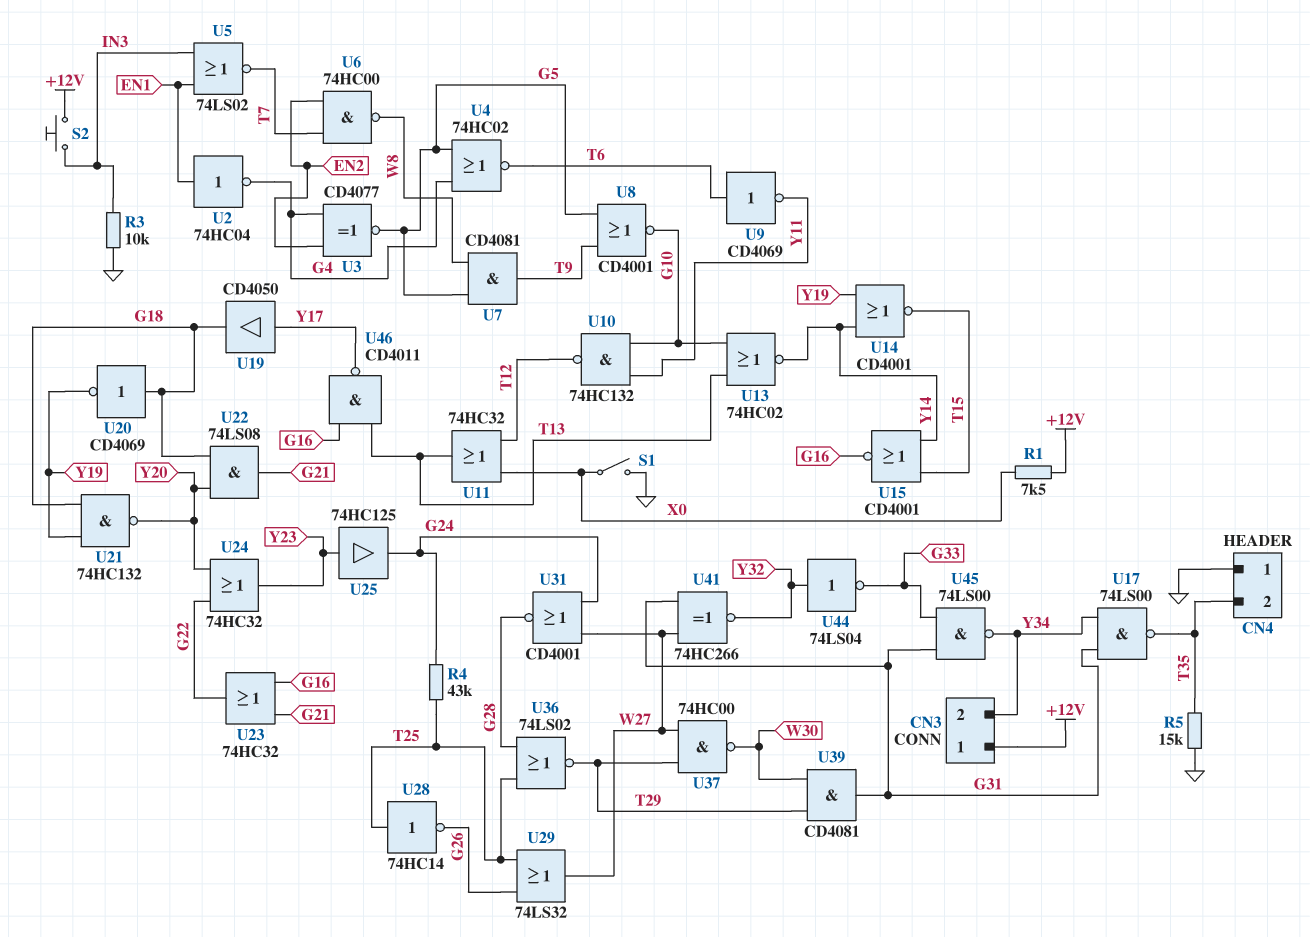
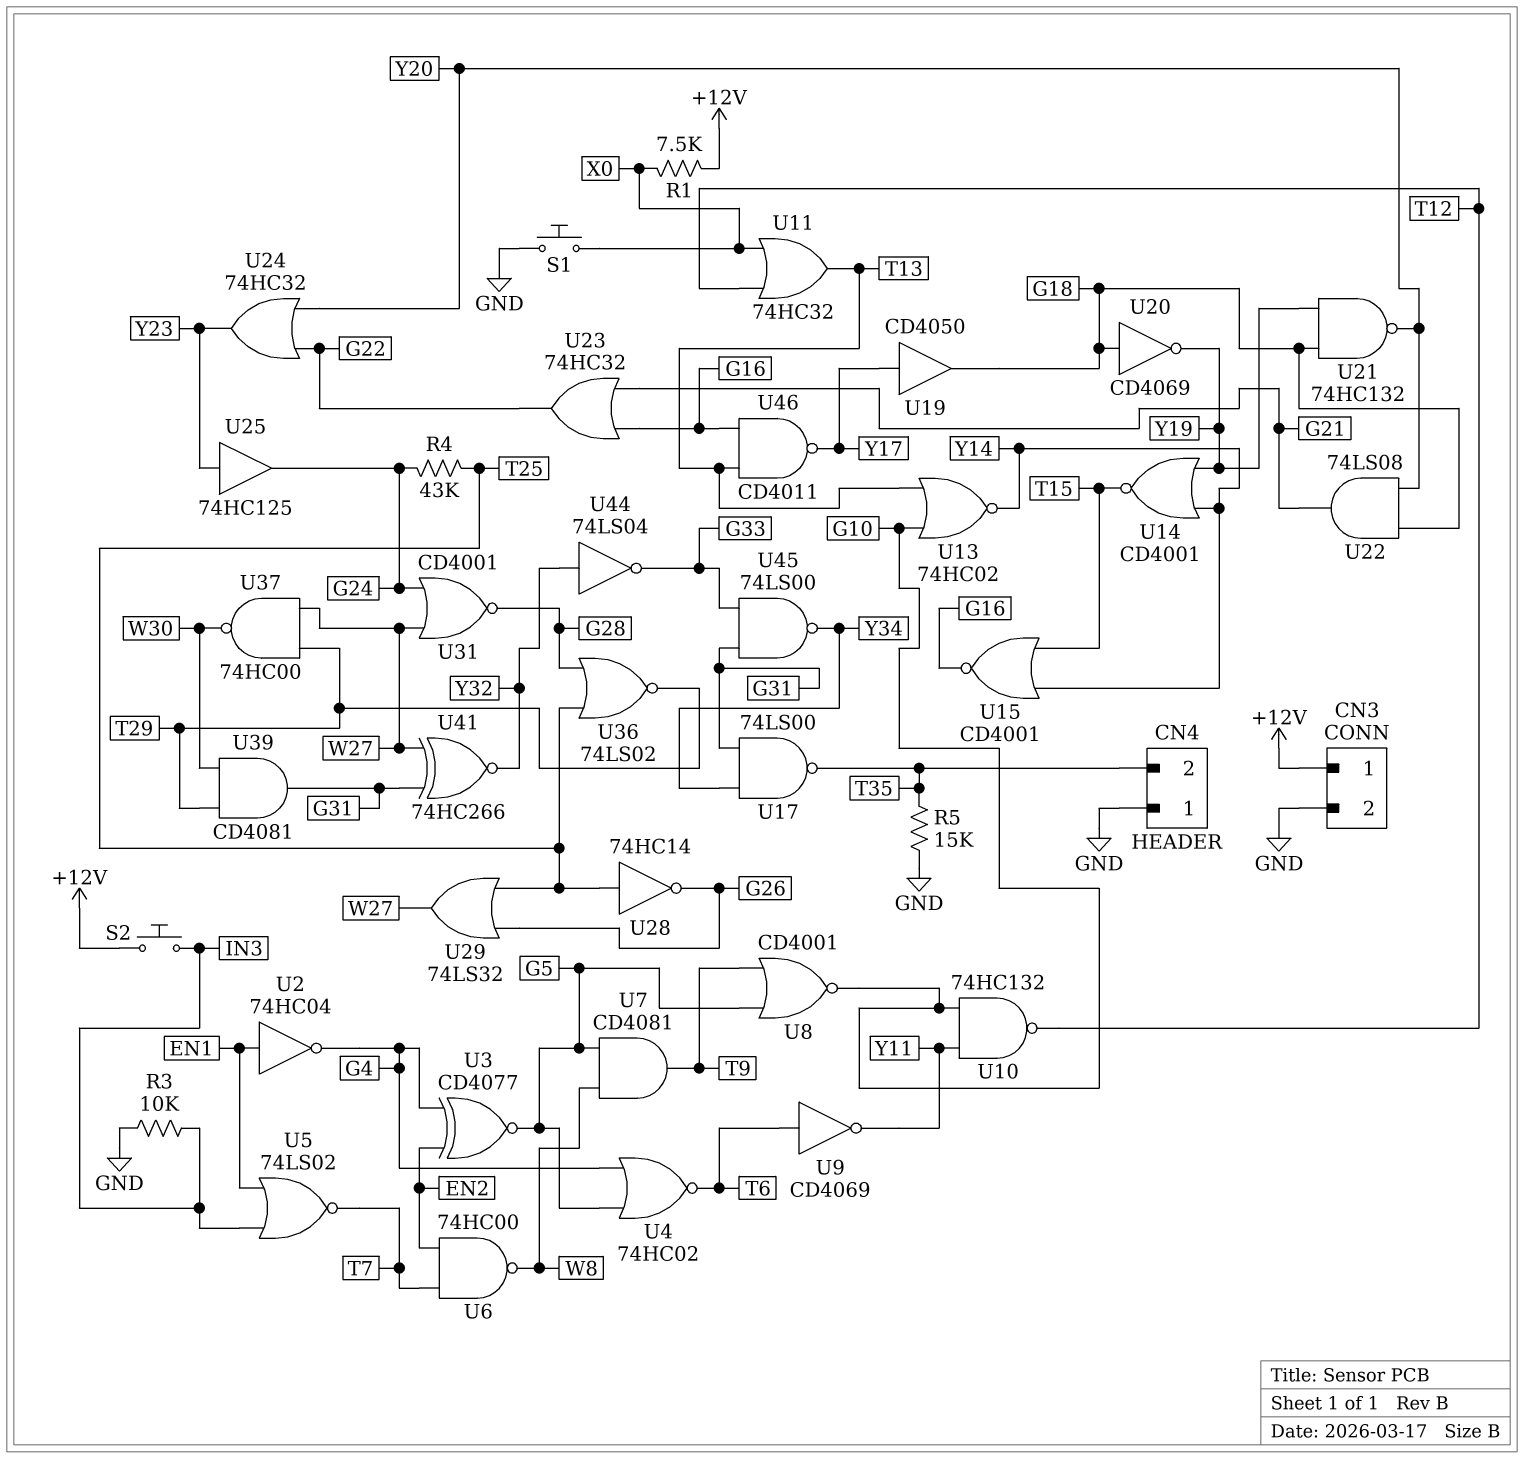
CN3 pin 2: Y34 -> GND
S1: switch (GND, X0) -> button (GND, X0)

